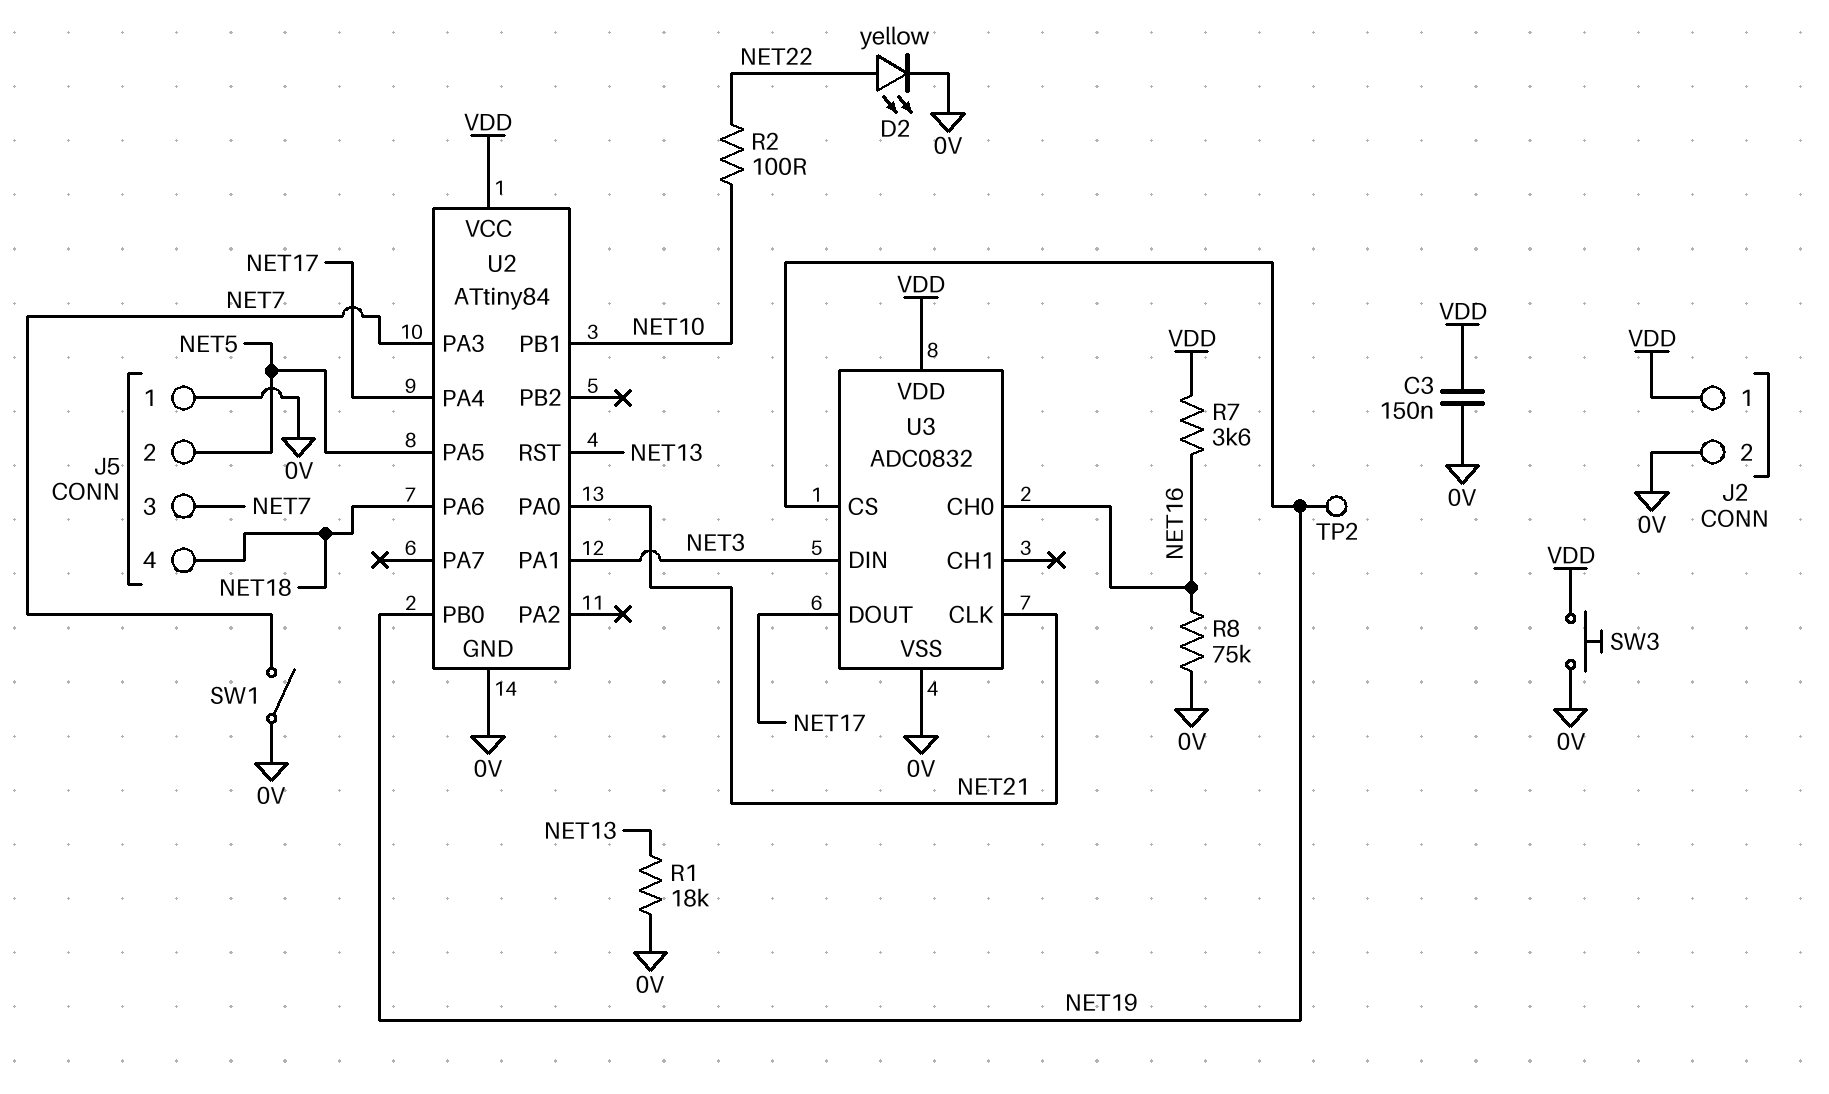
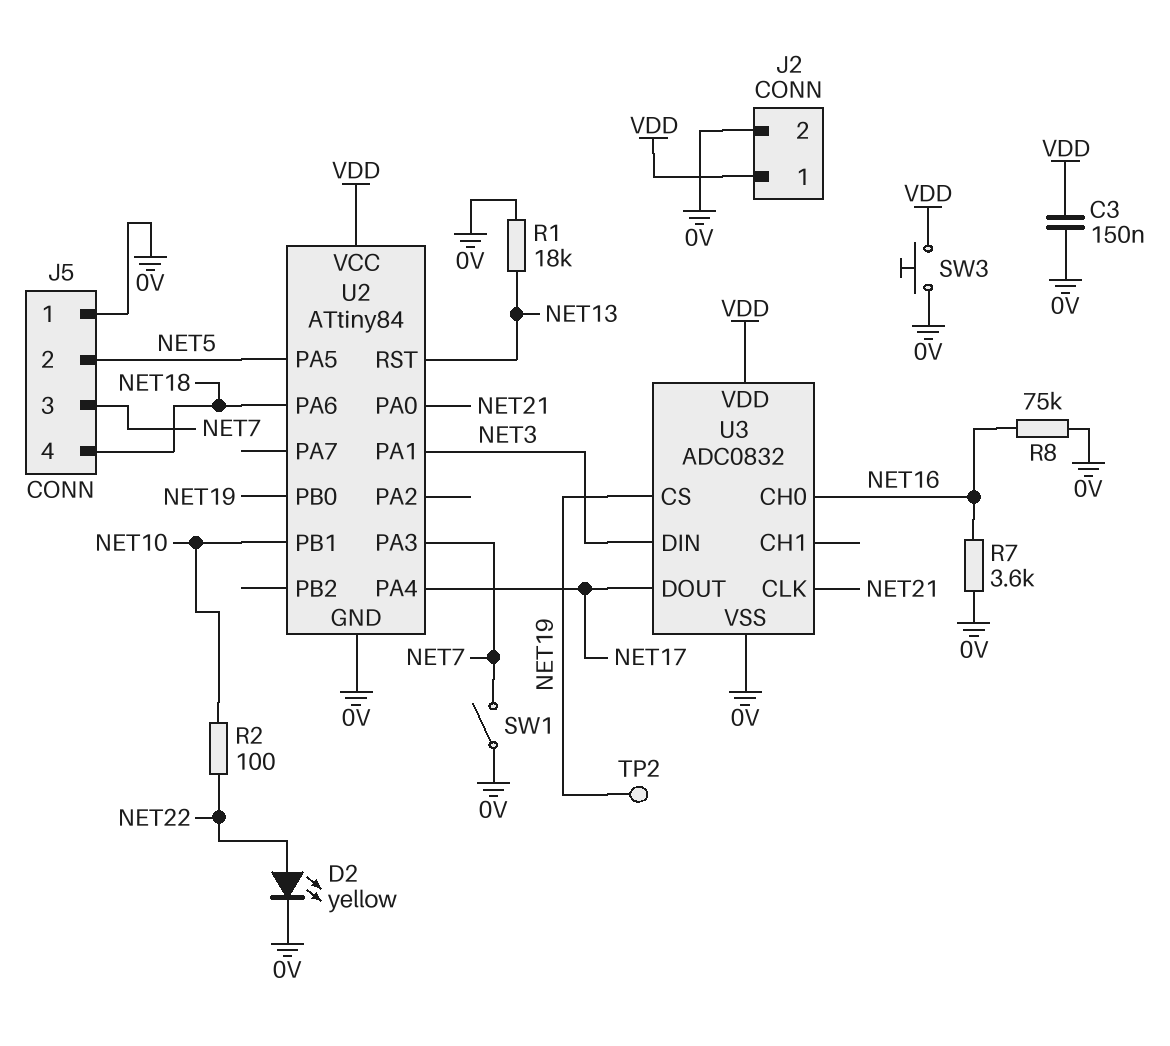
R7: 3.6k (NET16, VDD) -> 3.6k (0V, NET16)

